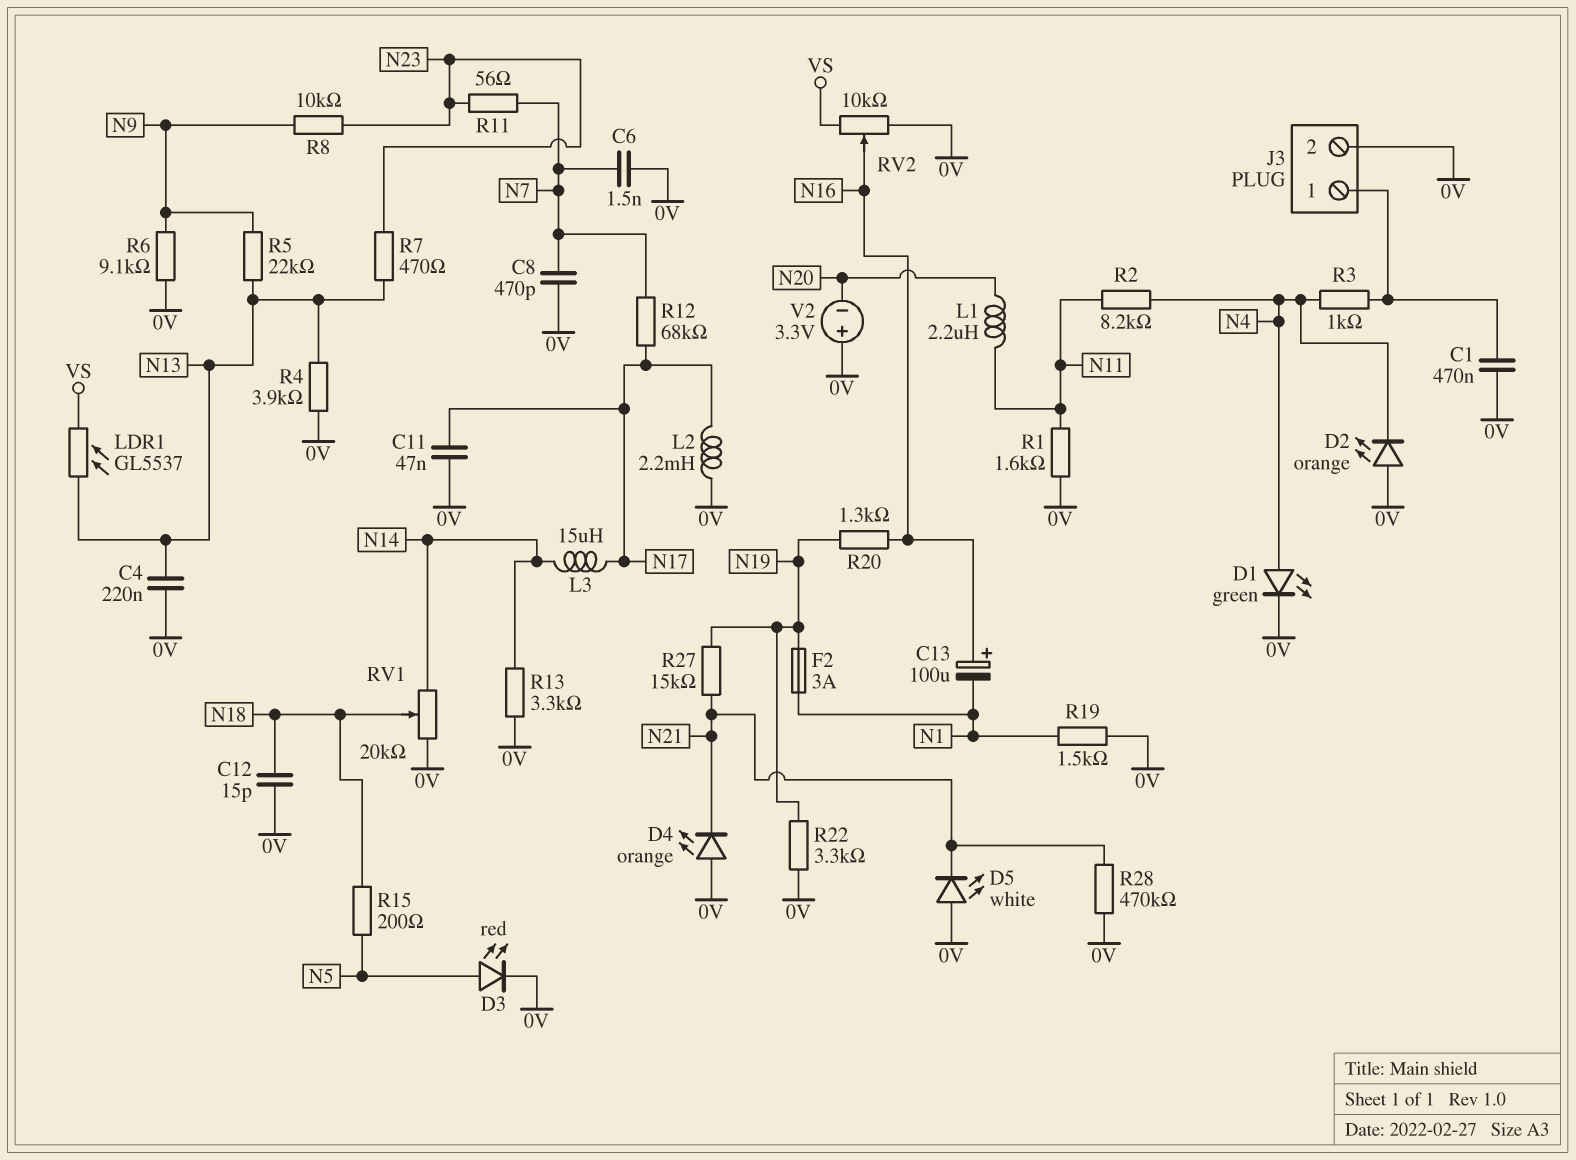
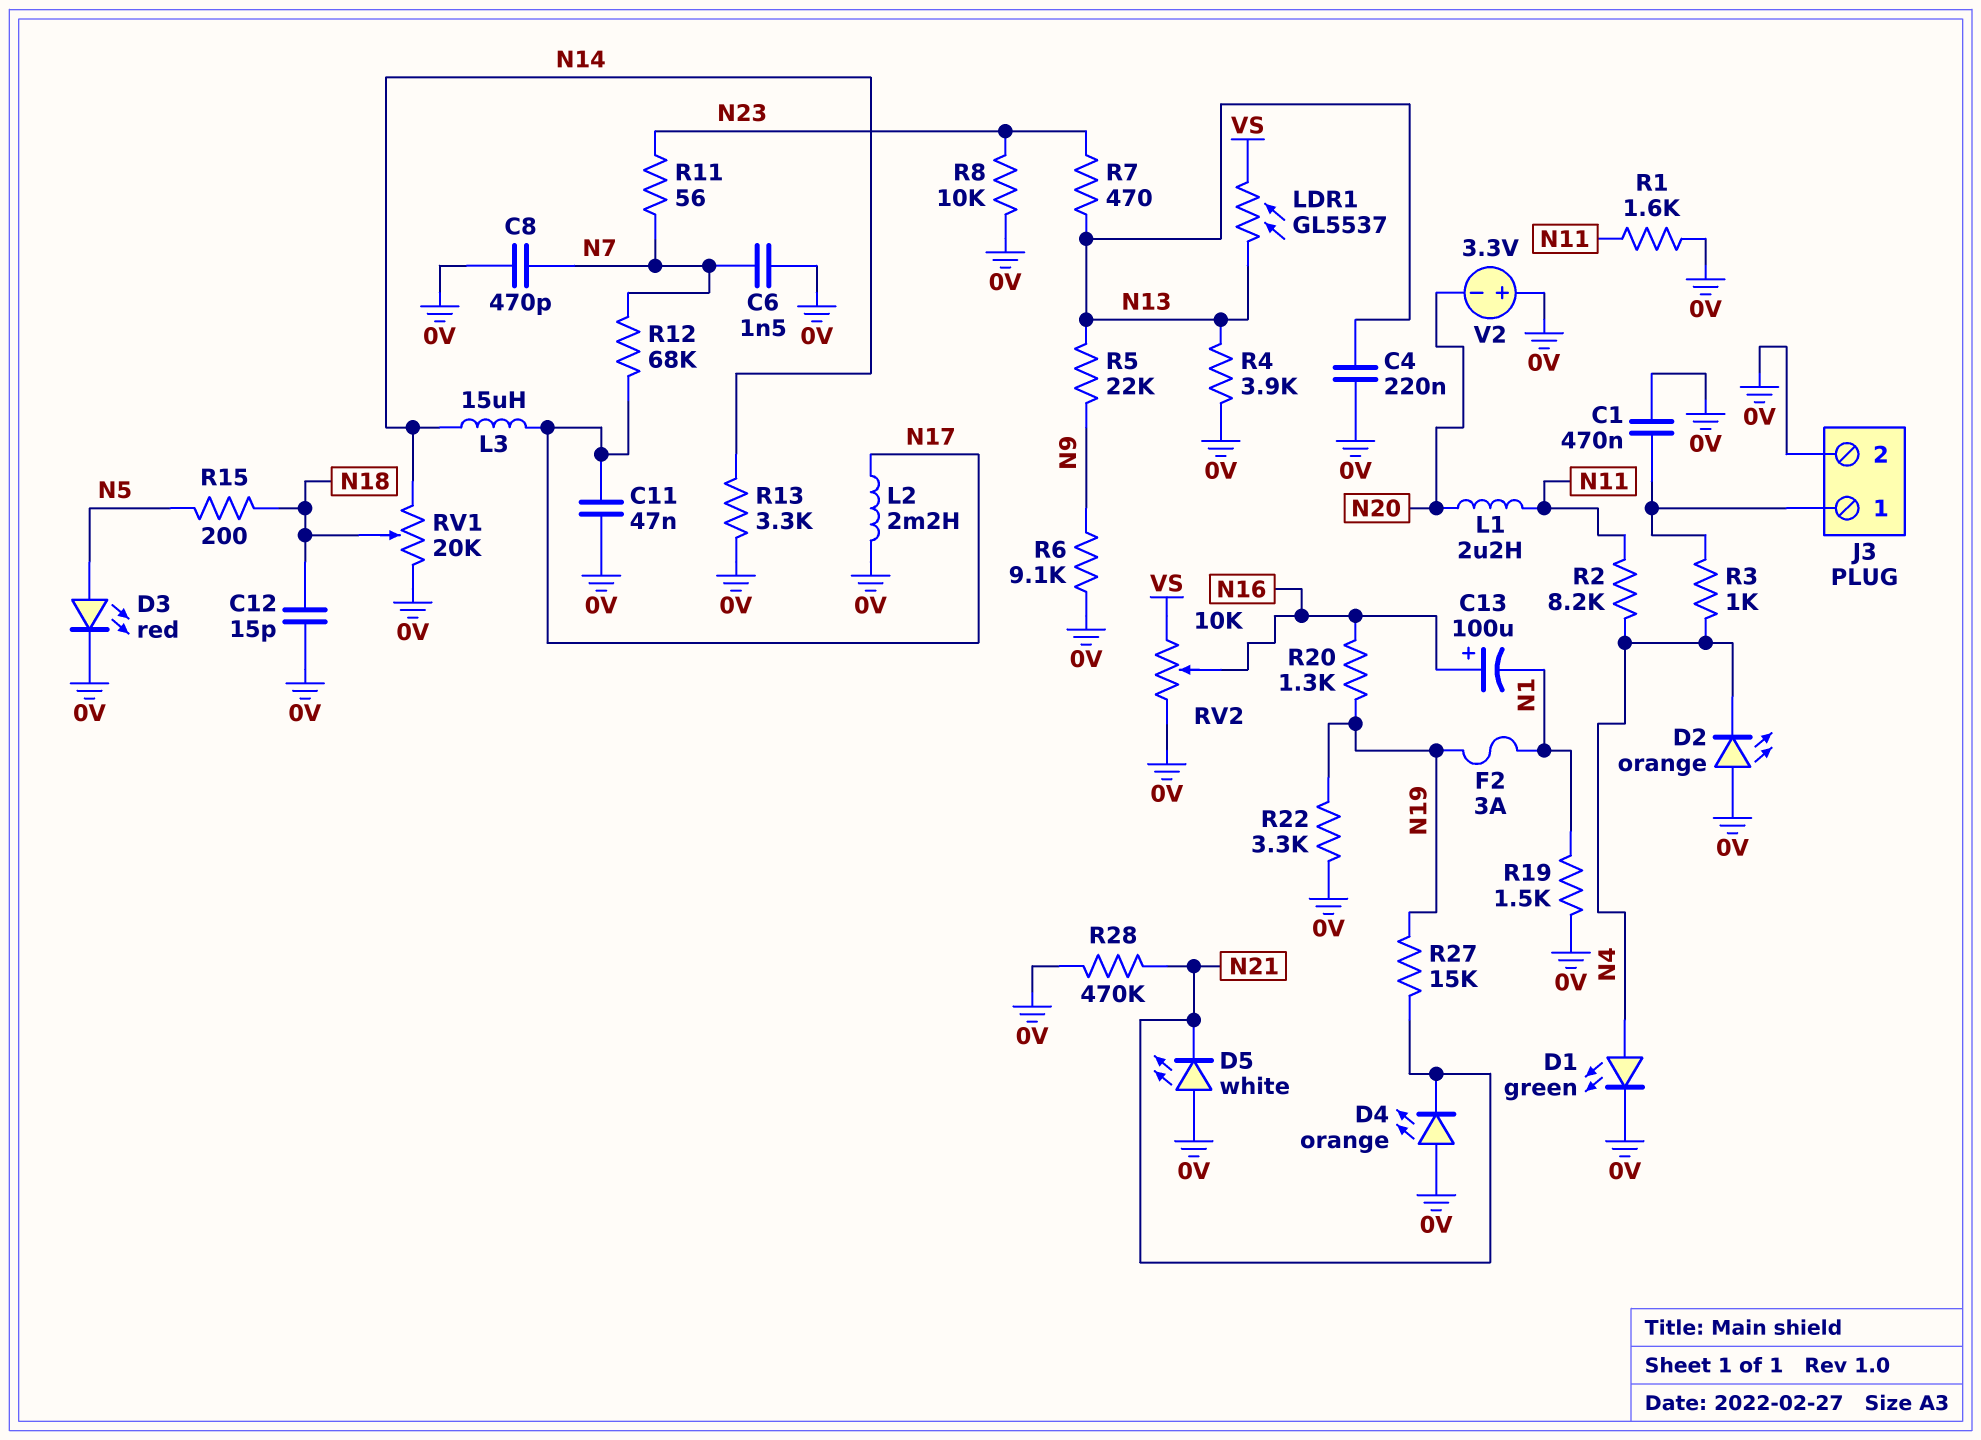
R8: 10k (N9, N23) -> 10k (0V, N23)

